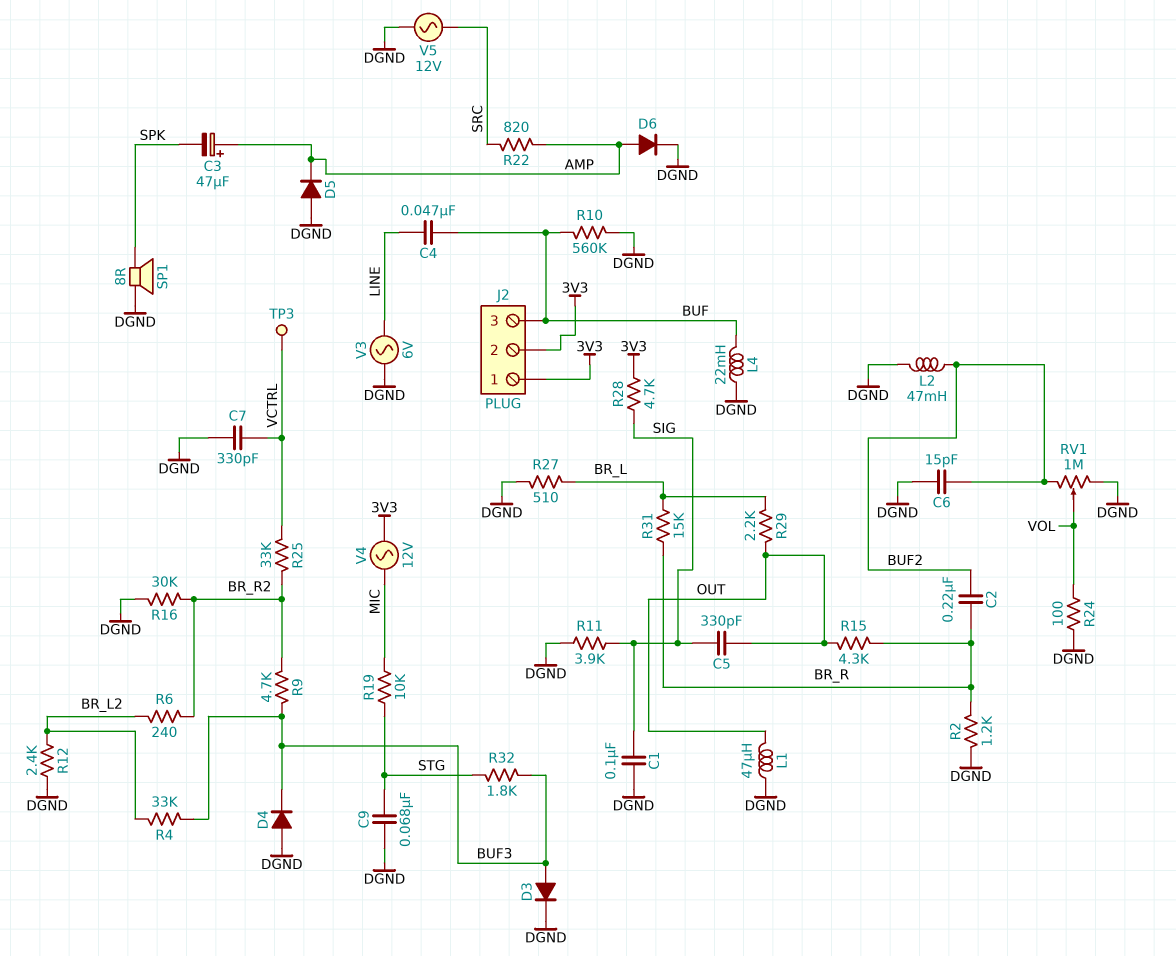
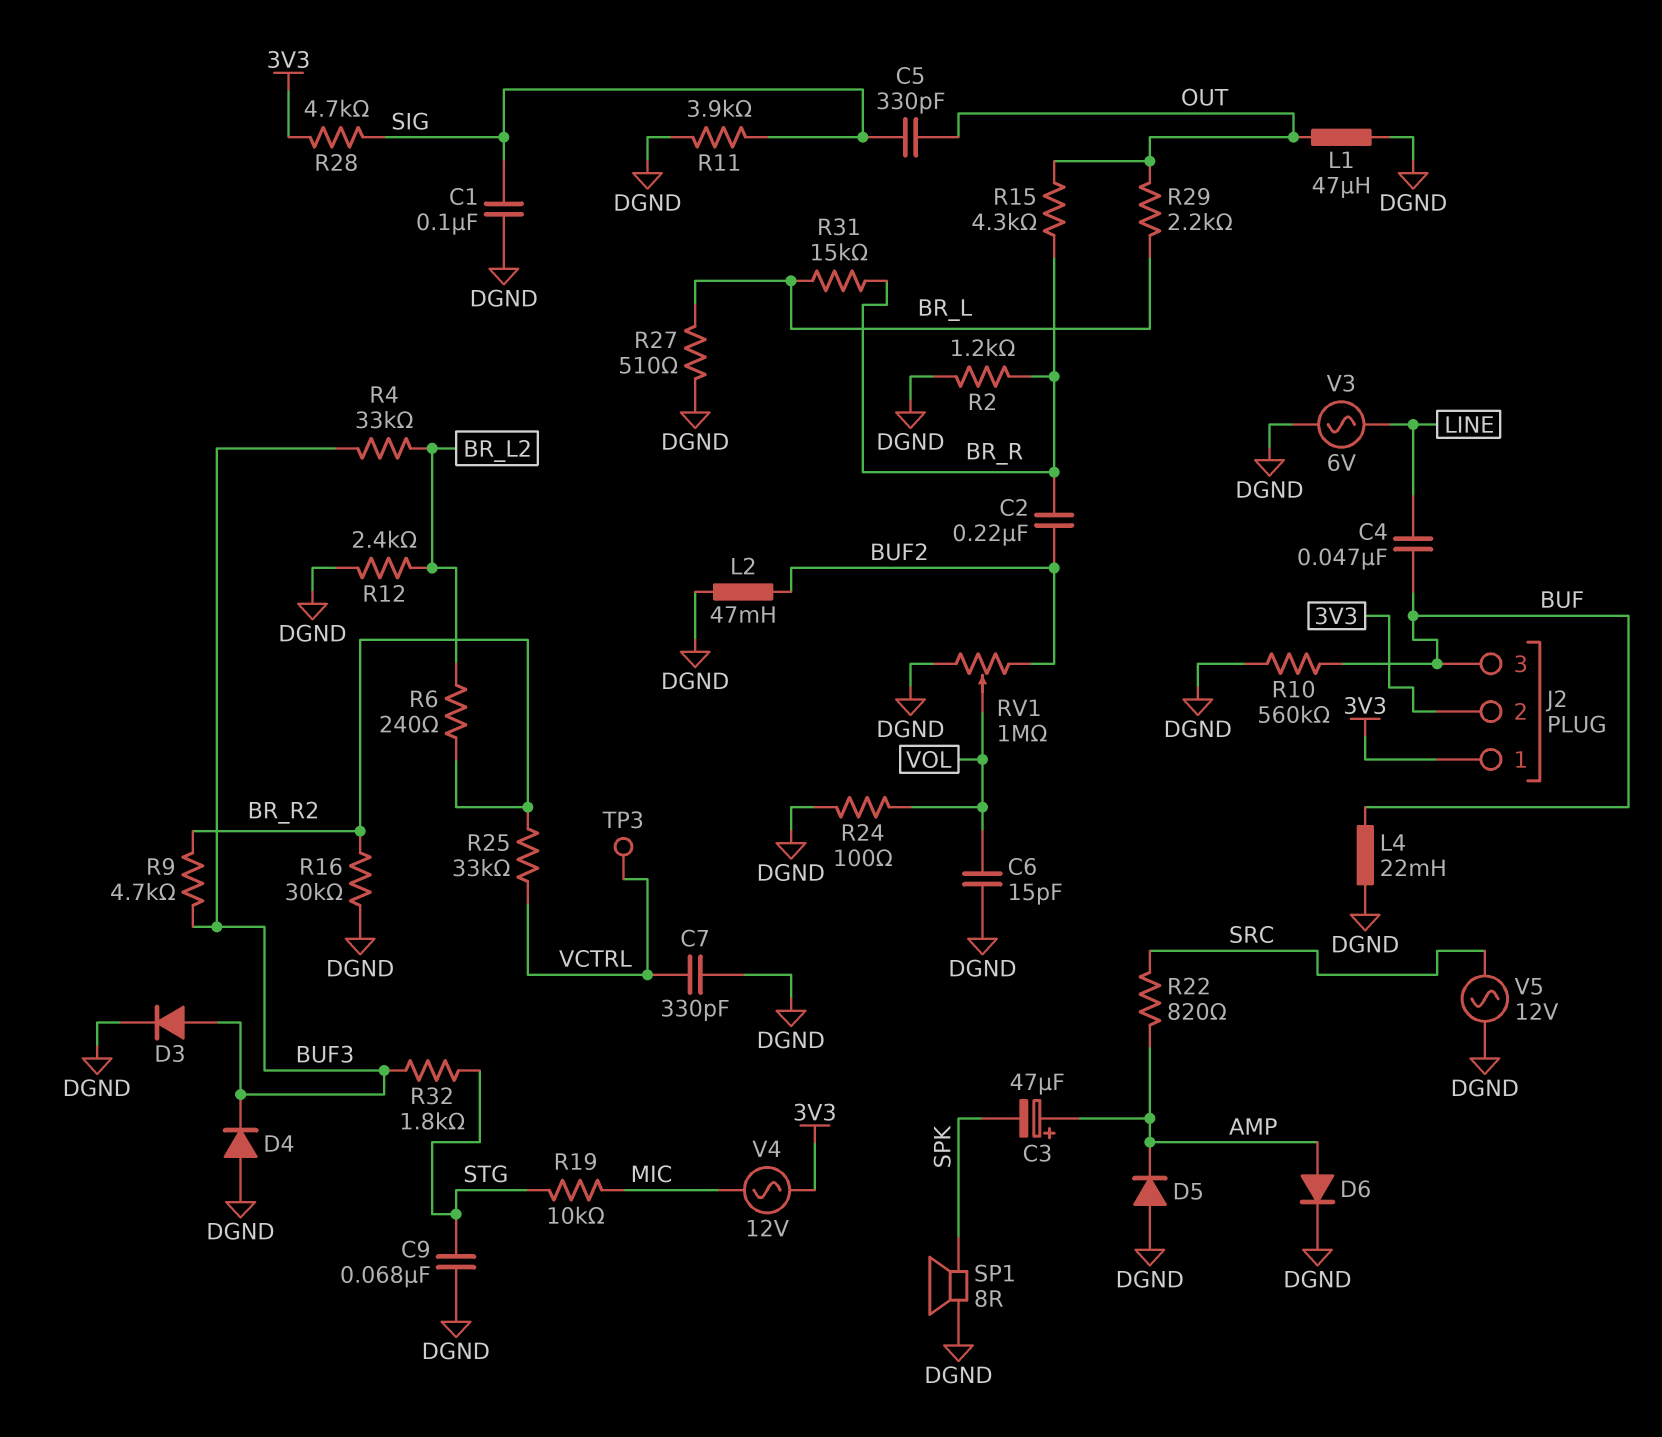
C6: 15pF (BUF2, DGND) -> 15pF (DGND, VOL)

